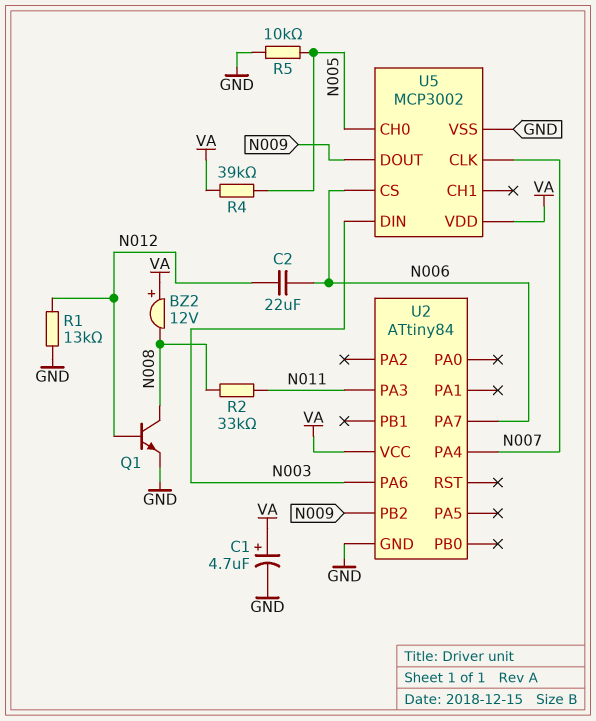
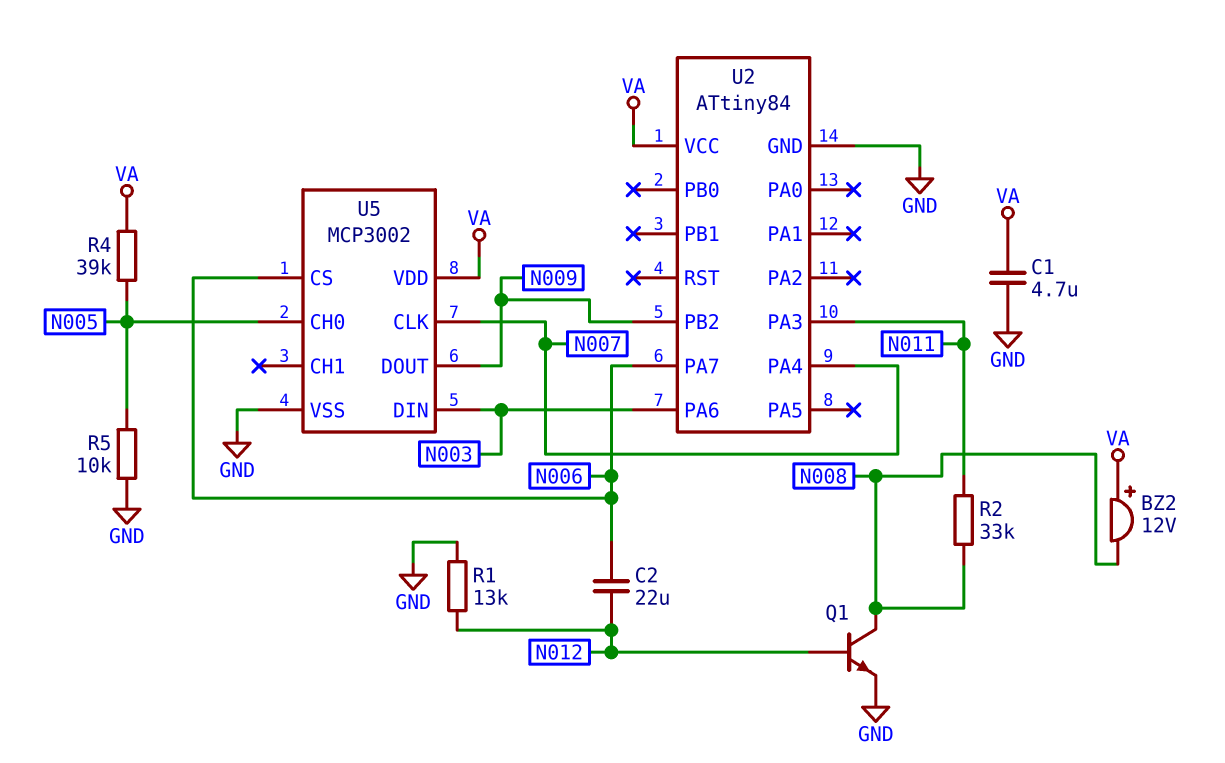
C1: 4.7uF (plus VA, minus GND) -> 4.7uF (GND, VA)

